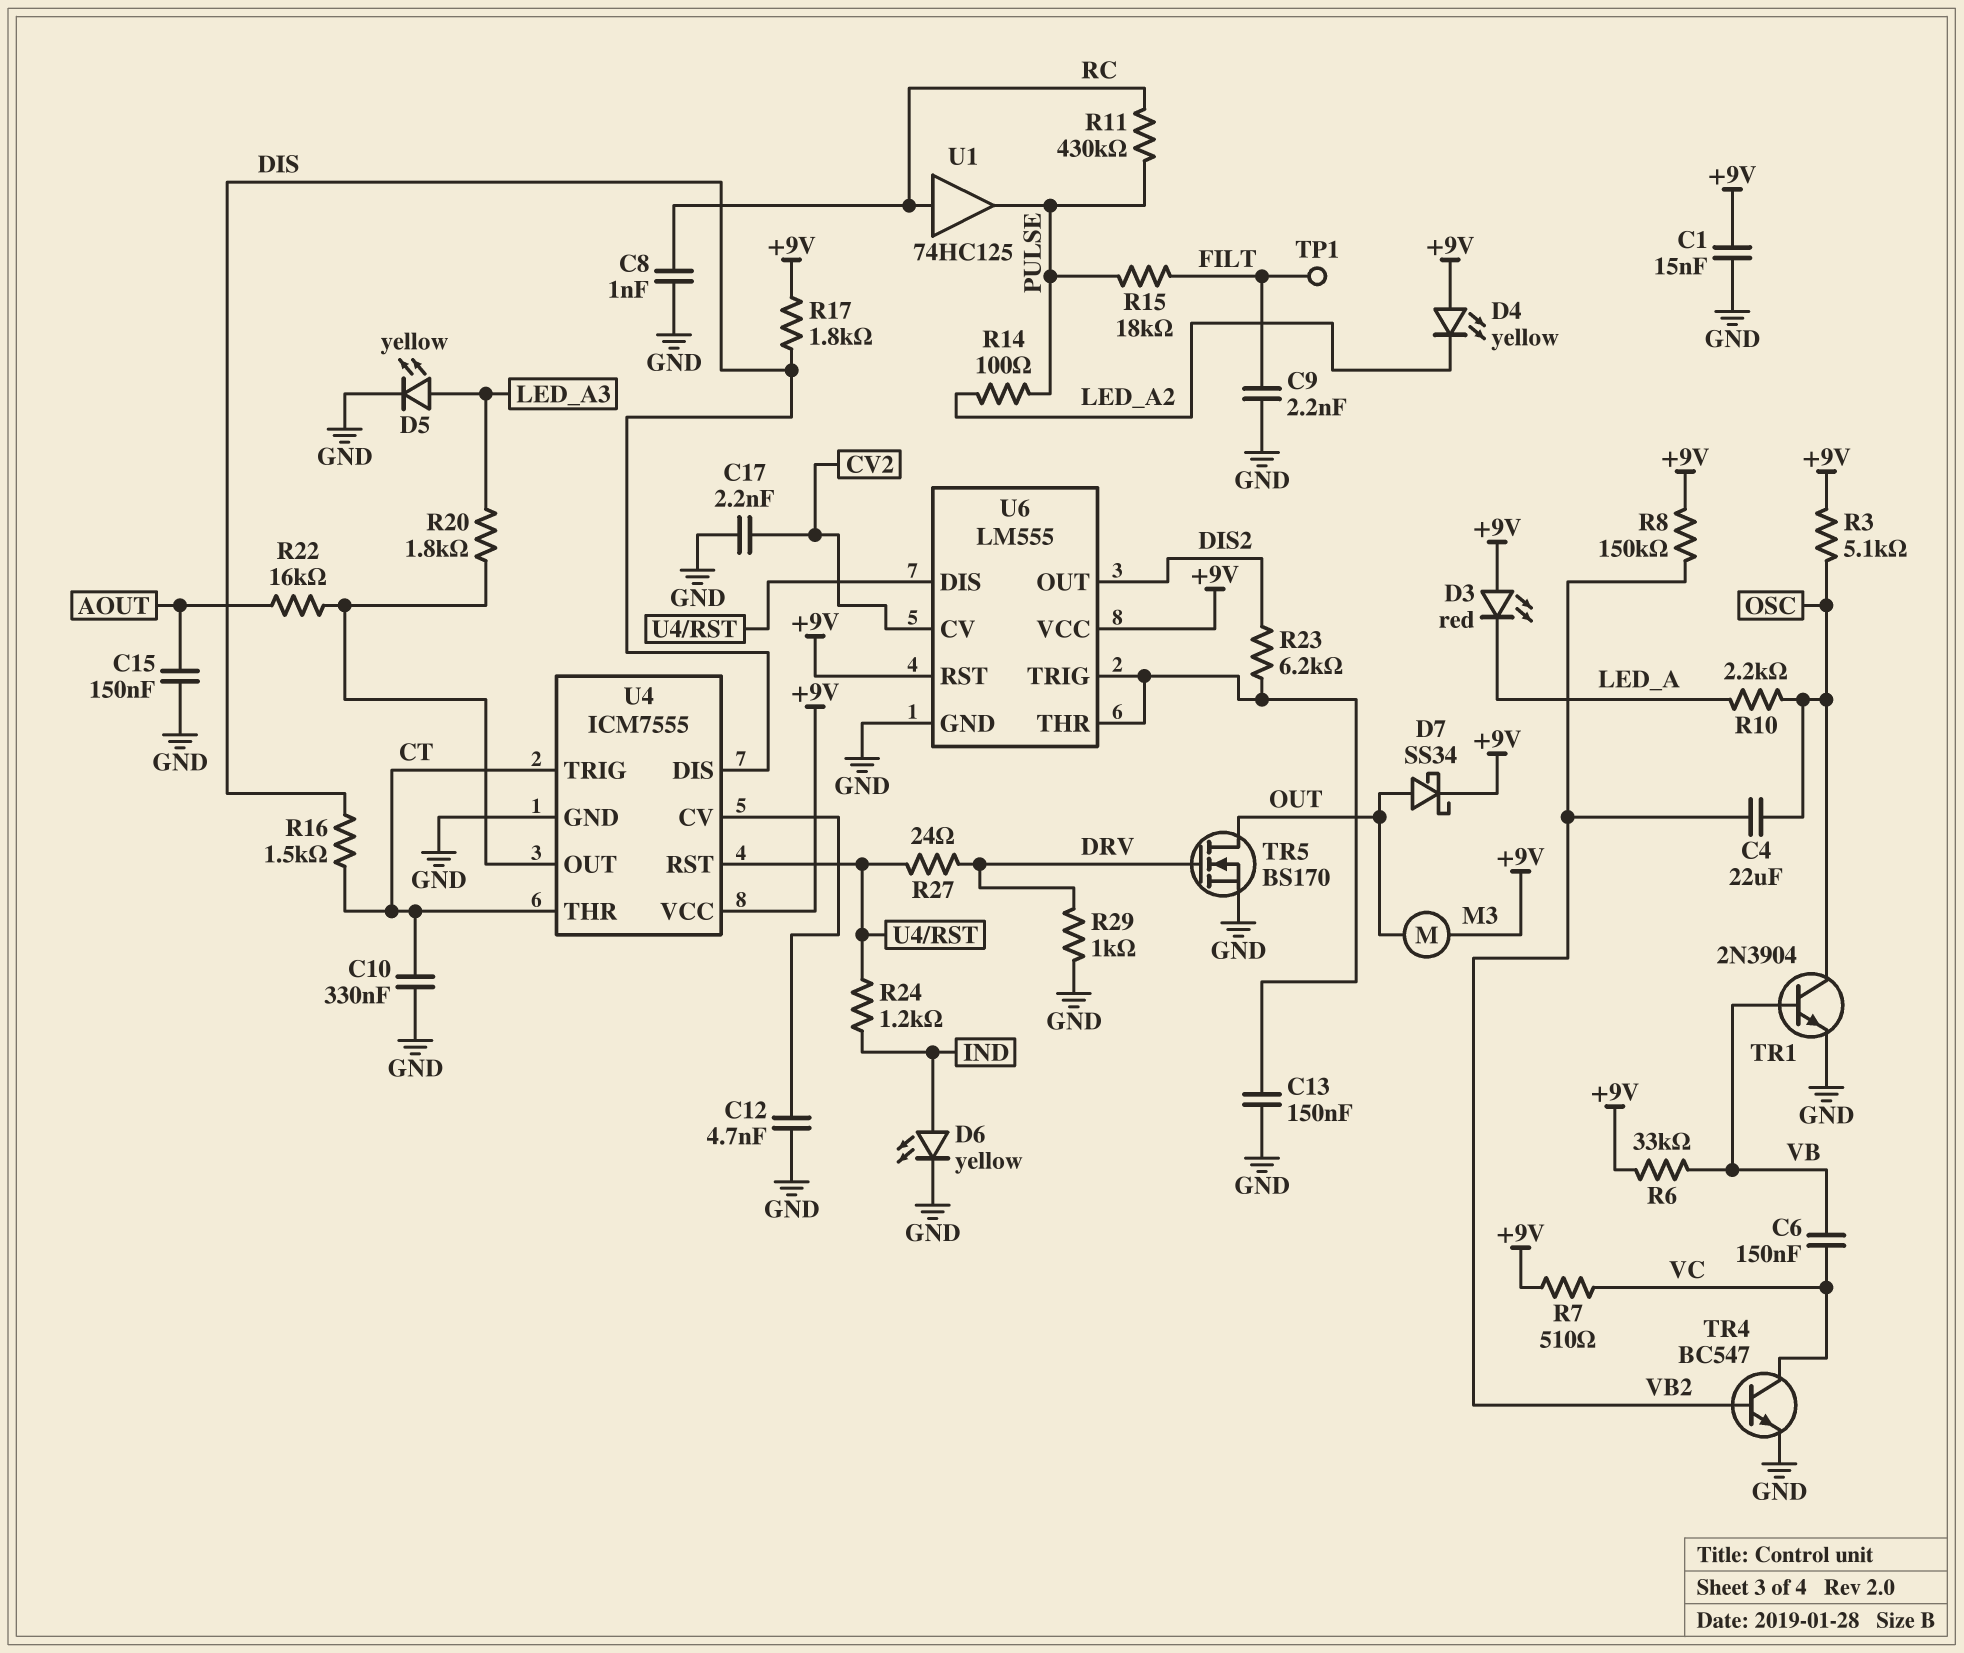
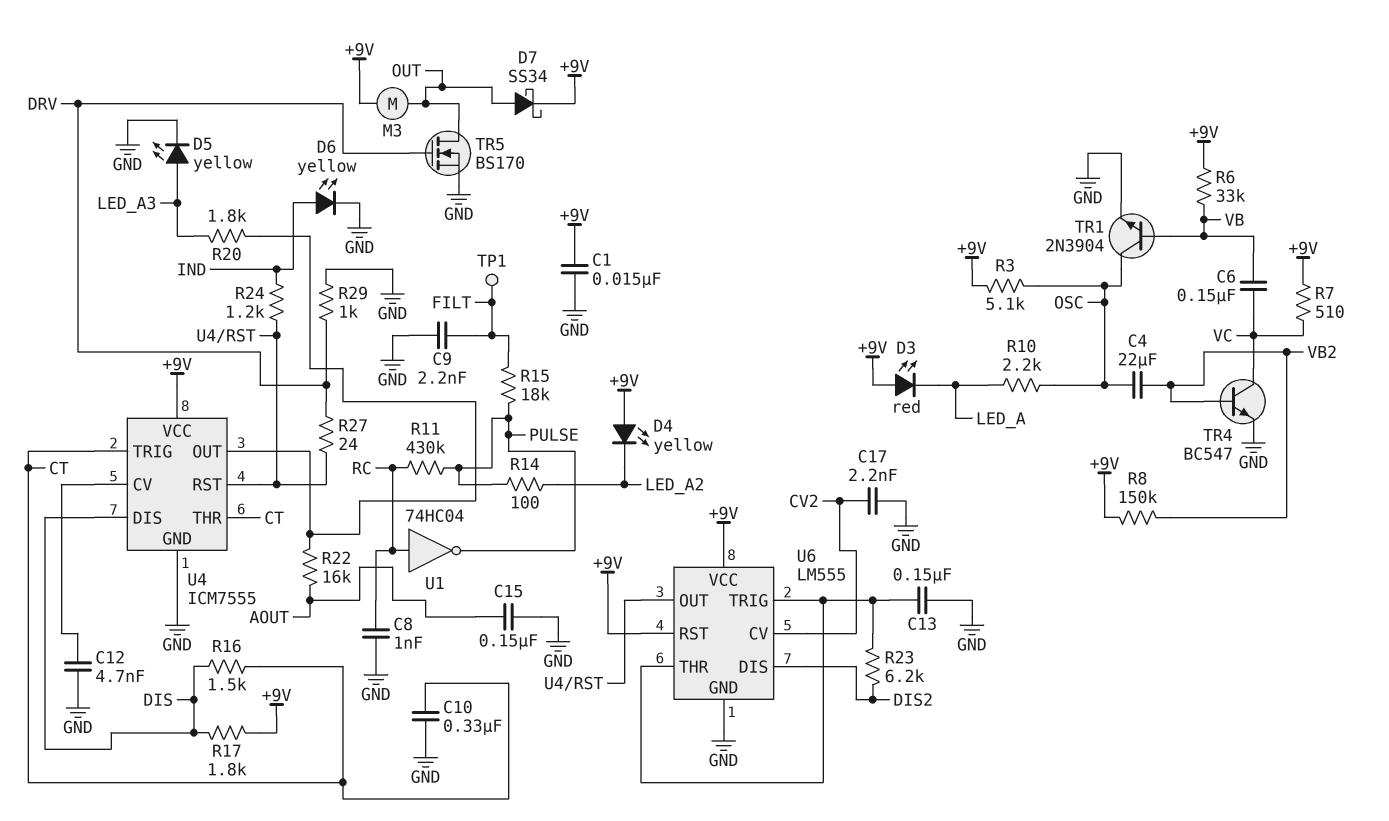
U1: buffer 74HC125 (in RC, out PULSE) -> NOT 74HC04 (in RC, out PULSE)
U6 pin DIS: U4/RST -> DIS2
U6 pin OUT: DIS2 -> U4/RST

